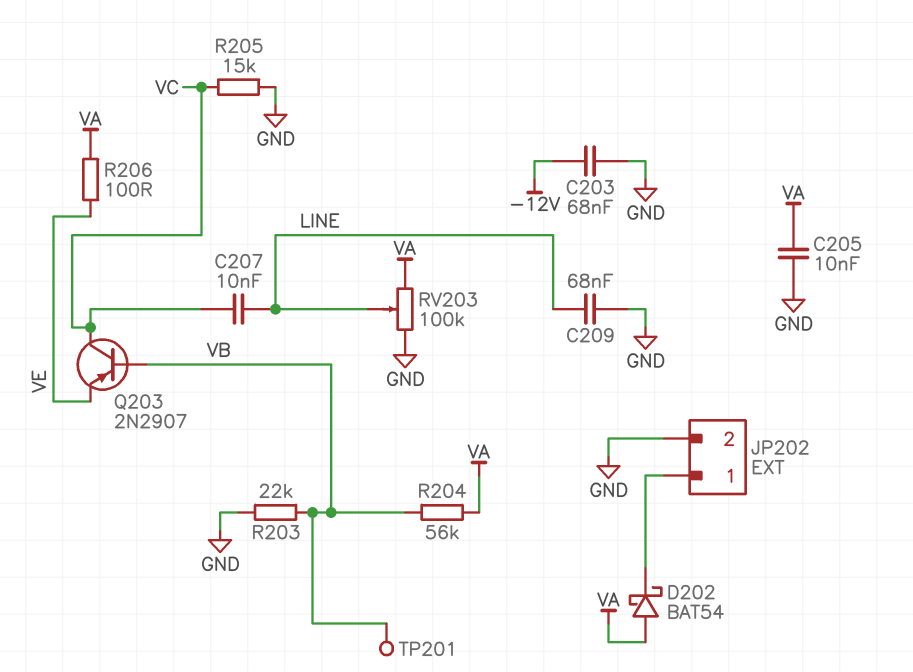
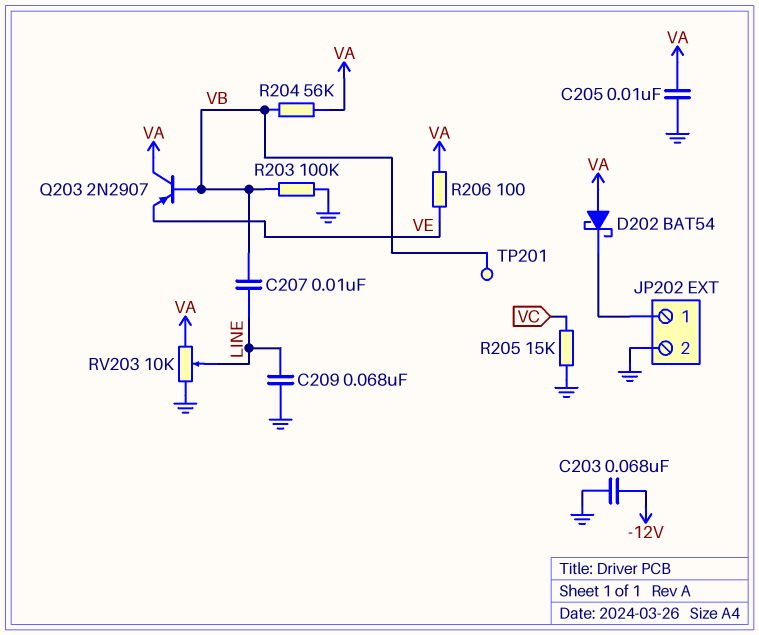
C207: 10nF (LINE, VC) -> 10nF (LINE, VB)
Q203: PNP 2N2907 (B VB, C VC, E VE) -> PNP 2N2907 (B VB, C VA, E VE)
R203: 22k (GND, VB) -> 100k (GND, VB)
RV203: 100k (GND, VA, wiper LINE) -> 10k (GND, VA, wiper LINE)

